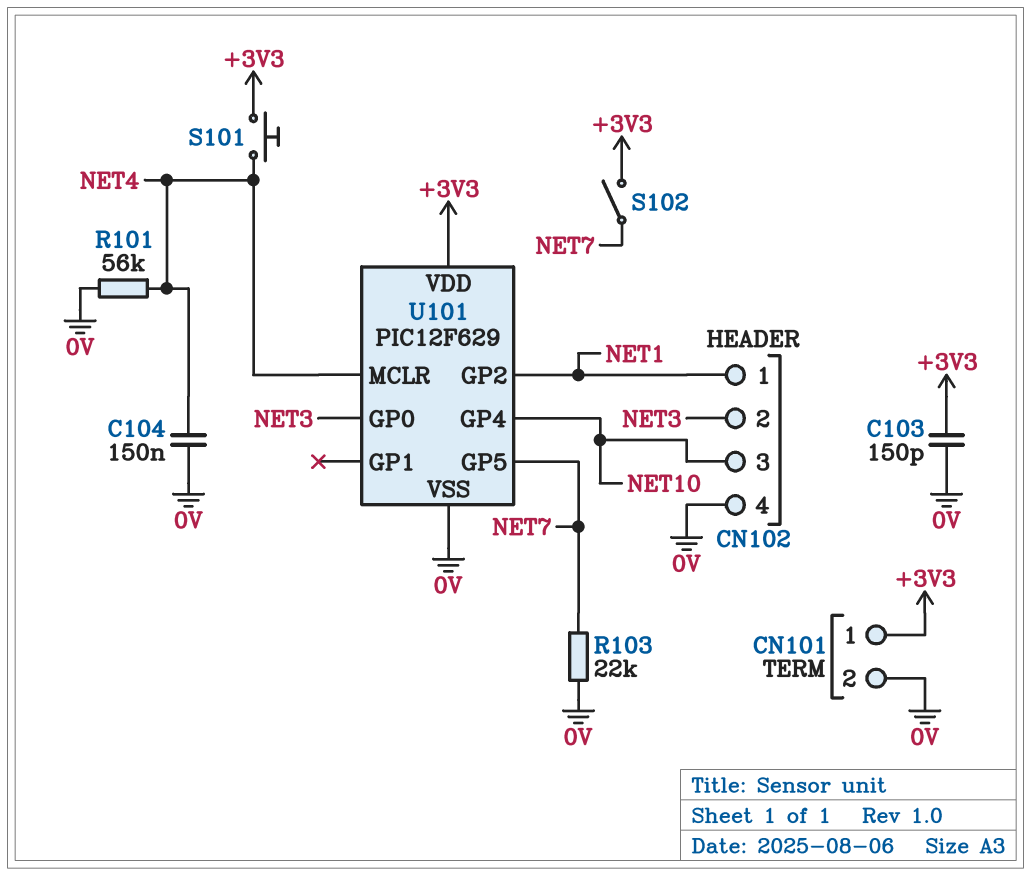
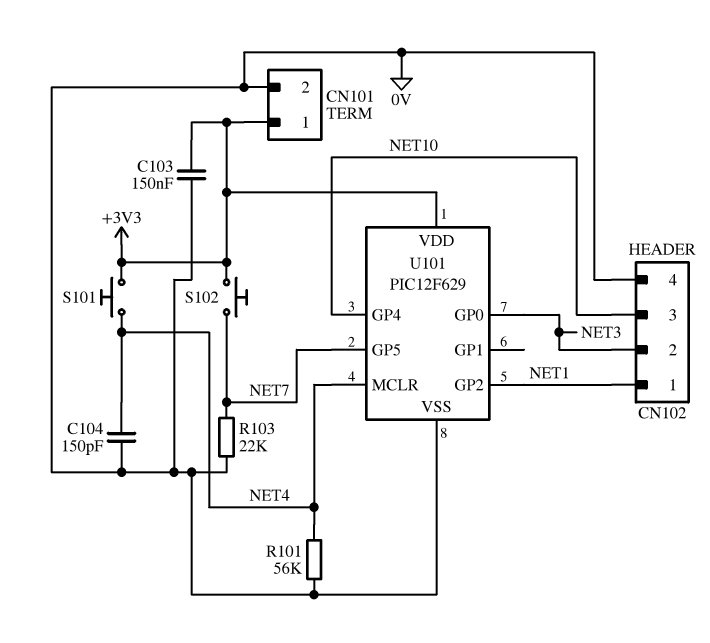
C103: 150pF (+3V3, 0V) -> 150nF (+3V3, 0V)
C104: 150nF (0V, NET4) -> 150pF (0V, NET4)
S102: switch (+3V3, NET7) -> button (+3V3, NET7)

